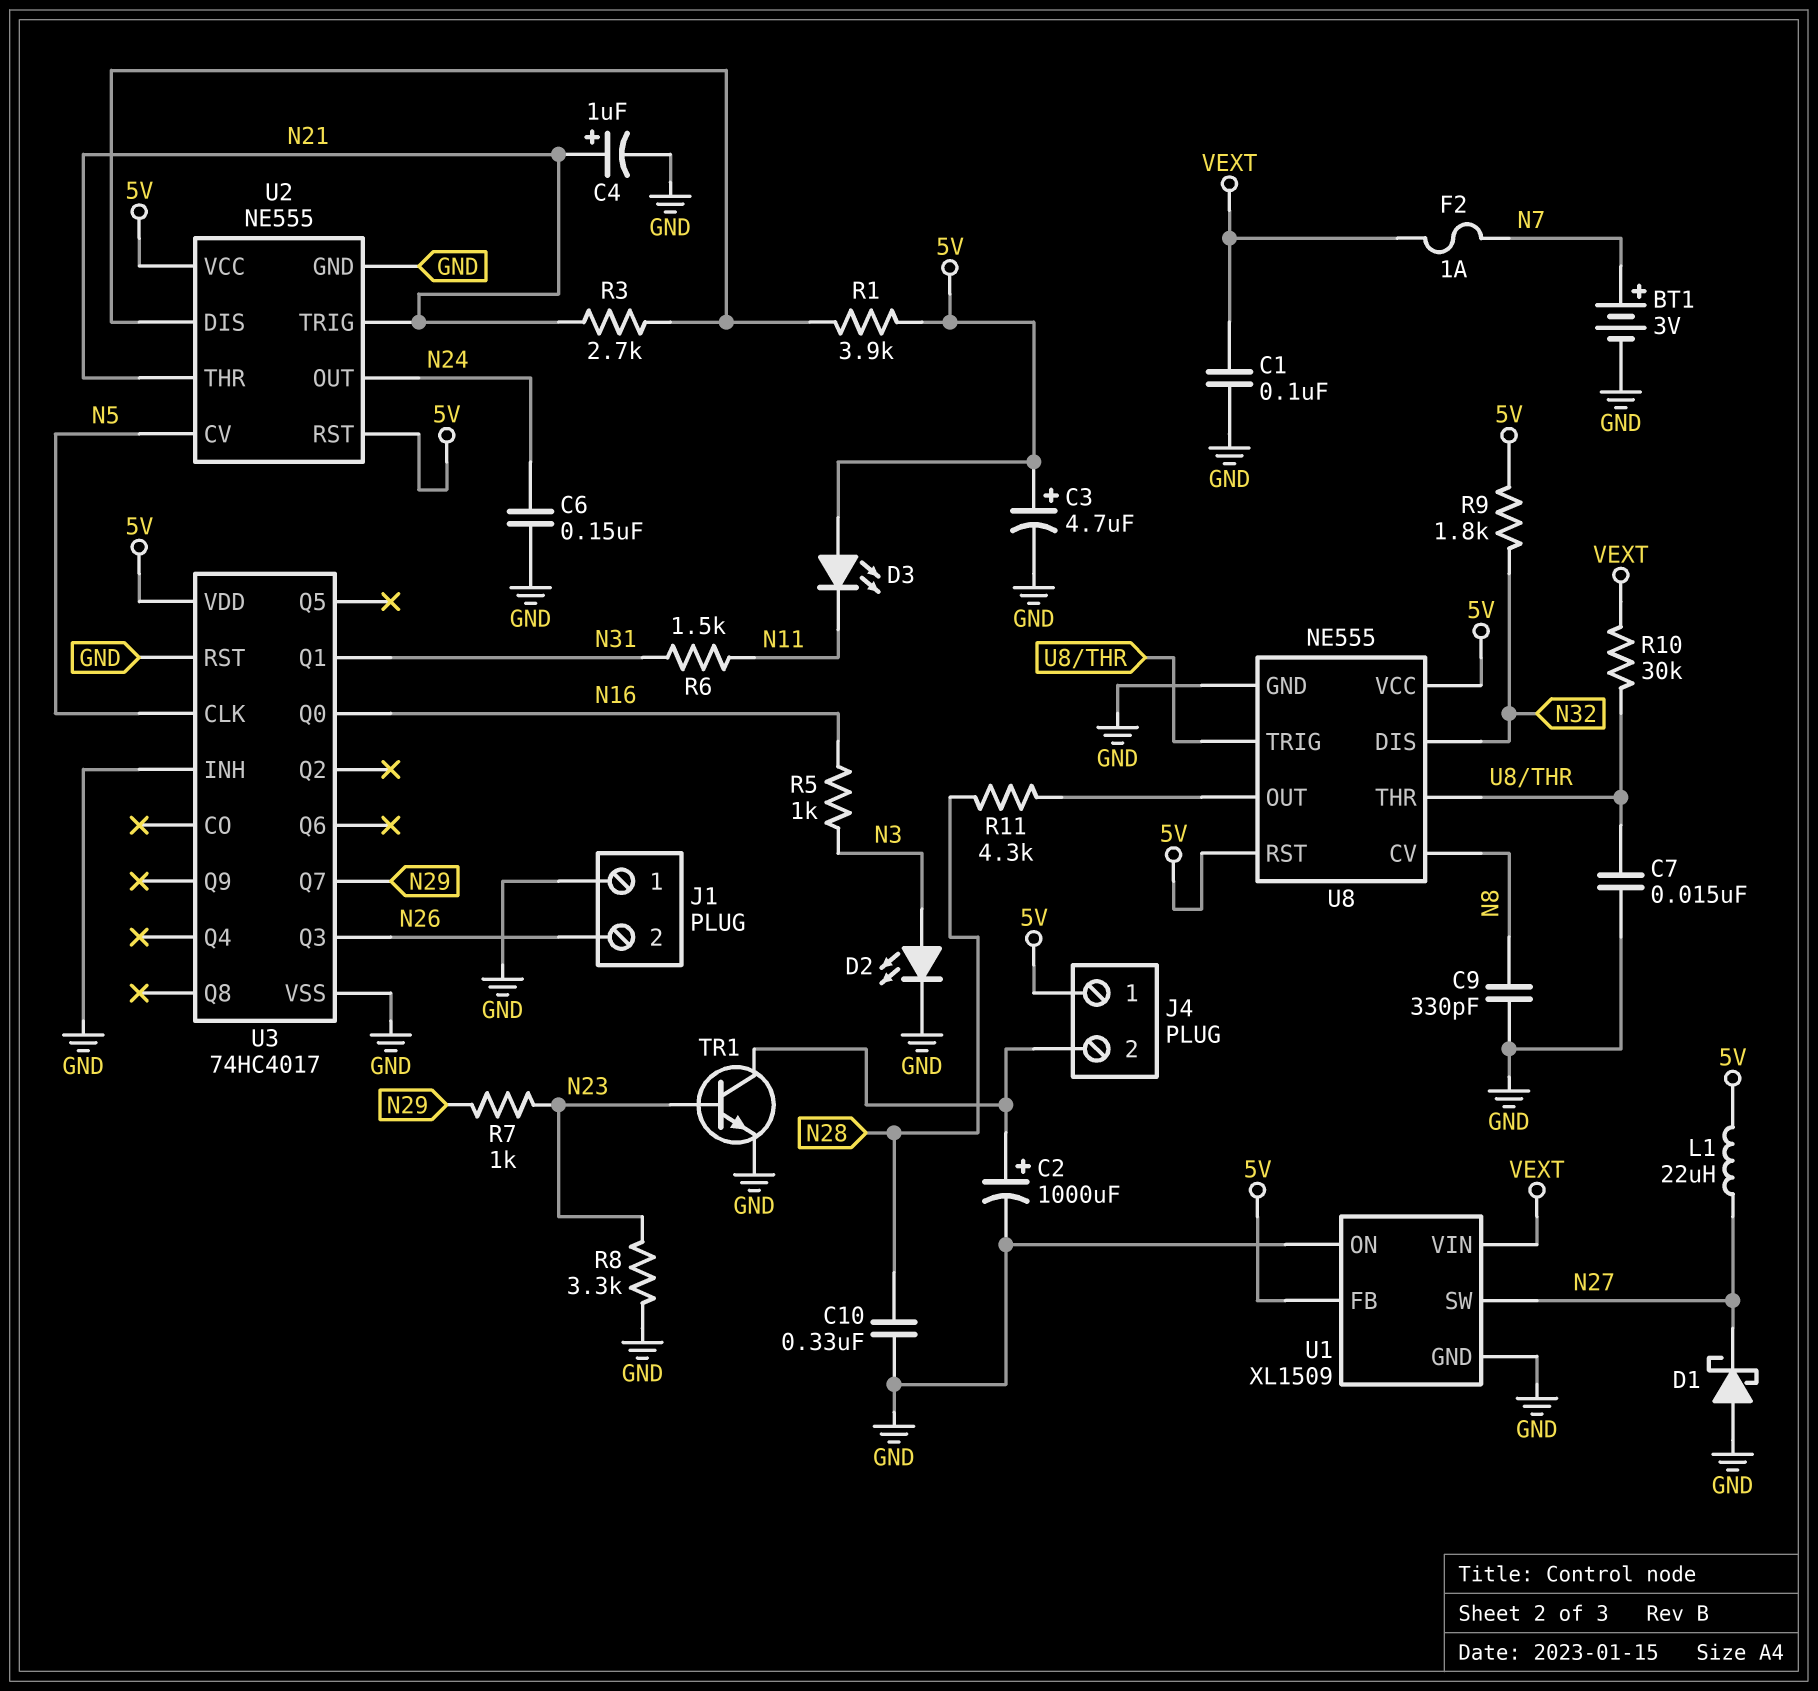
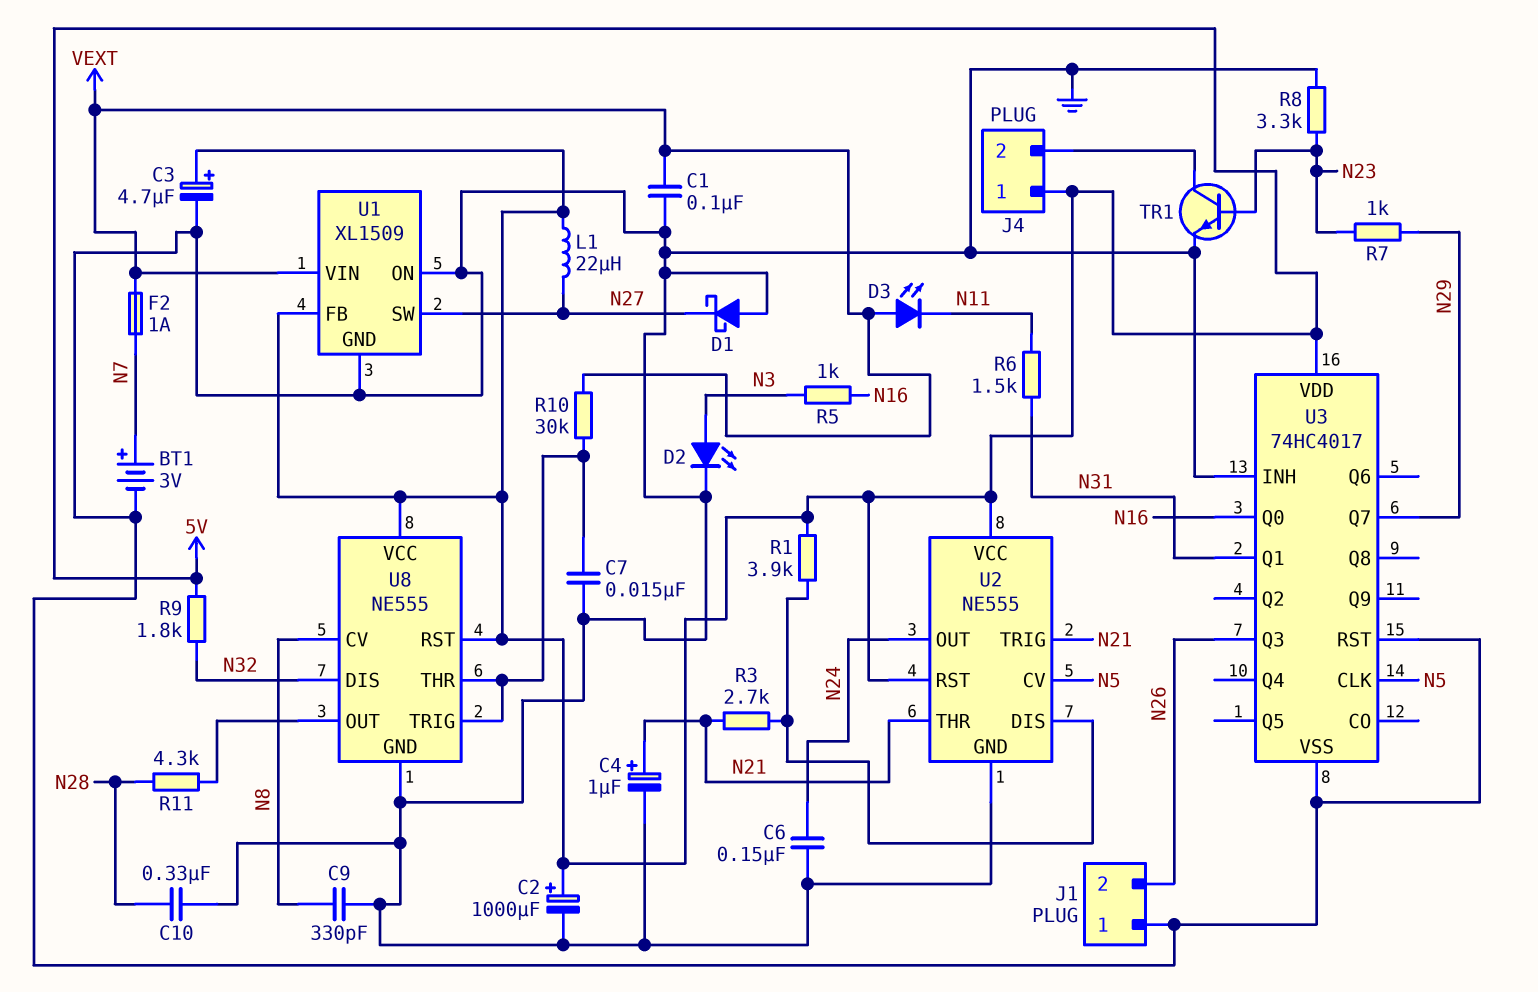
C2: 1000uF (plus J4/2, minus GND) -> 1000uF (plus 5V, minus GND)
D3: LED (A 5V, K N11) -> LED (A VEXT, K N11)

